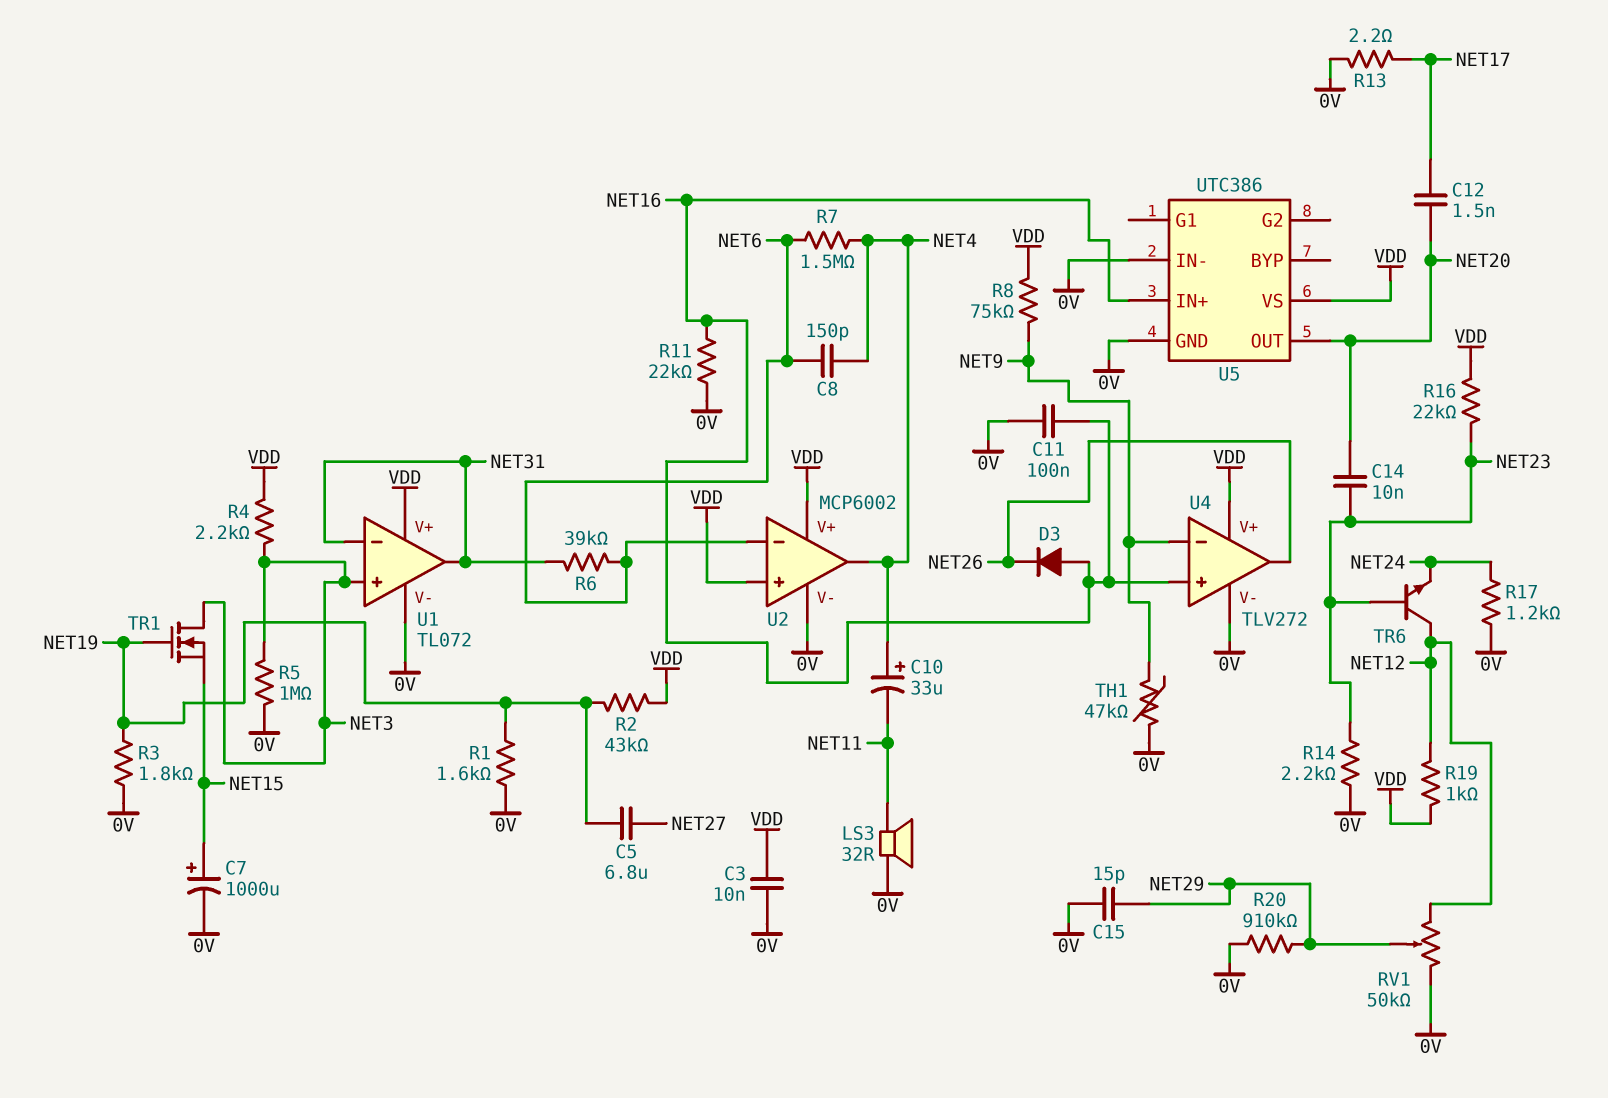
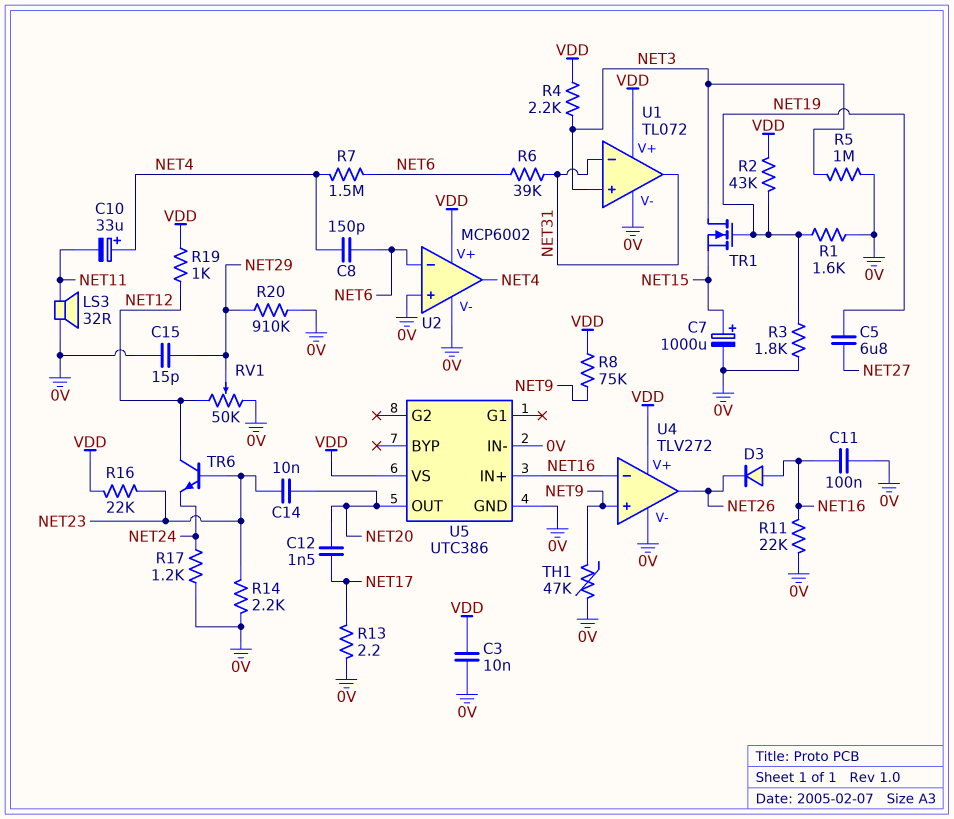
U2 pin in+: VDD -> 0V
U4 pin in+: NET16 -> NET9
U4 pin in-: NET9 -> NET16

